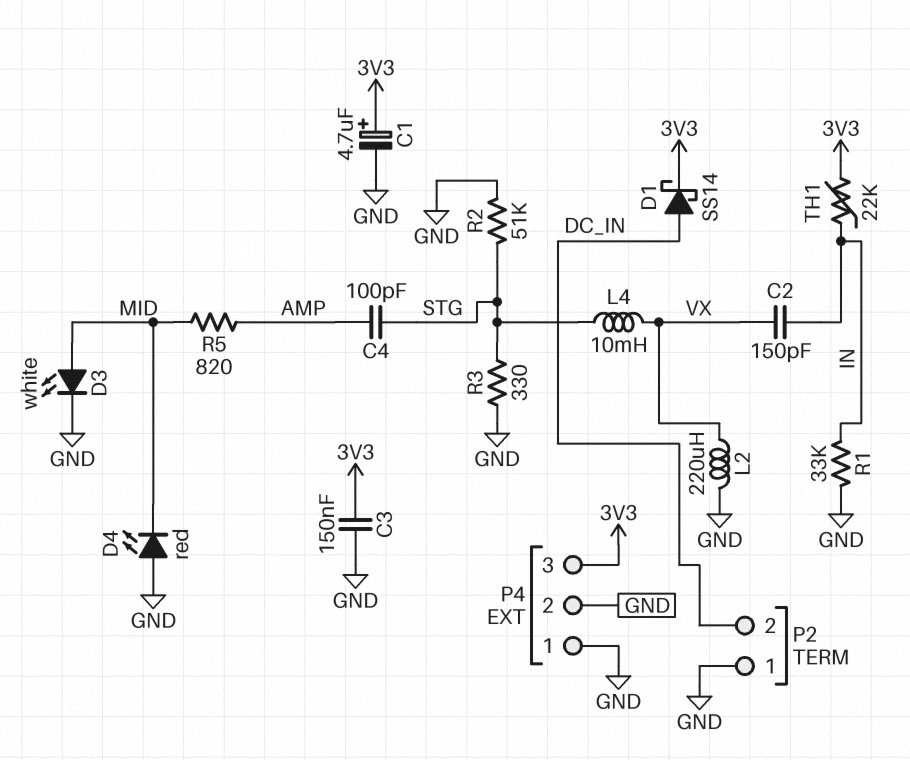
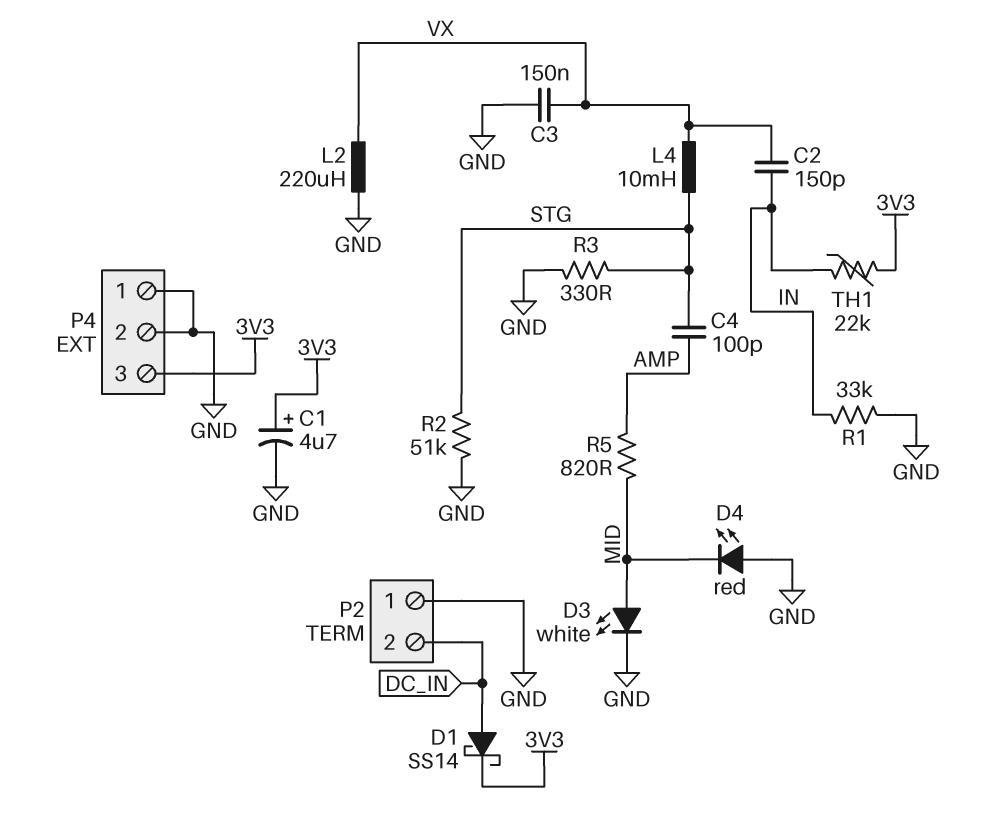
C3: 150nF (3V3, GND) -> 150nF (GND, VX)

